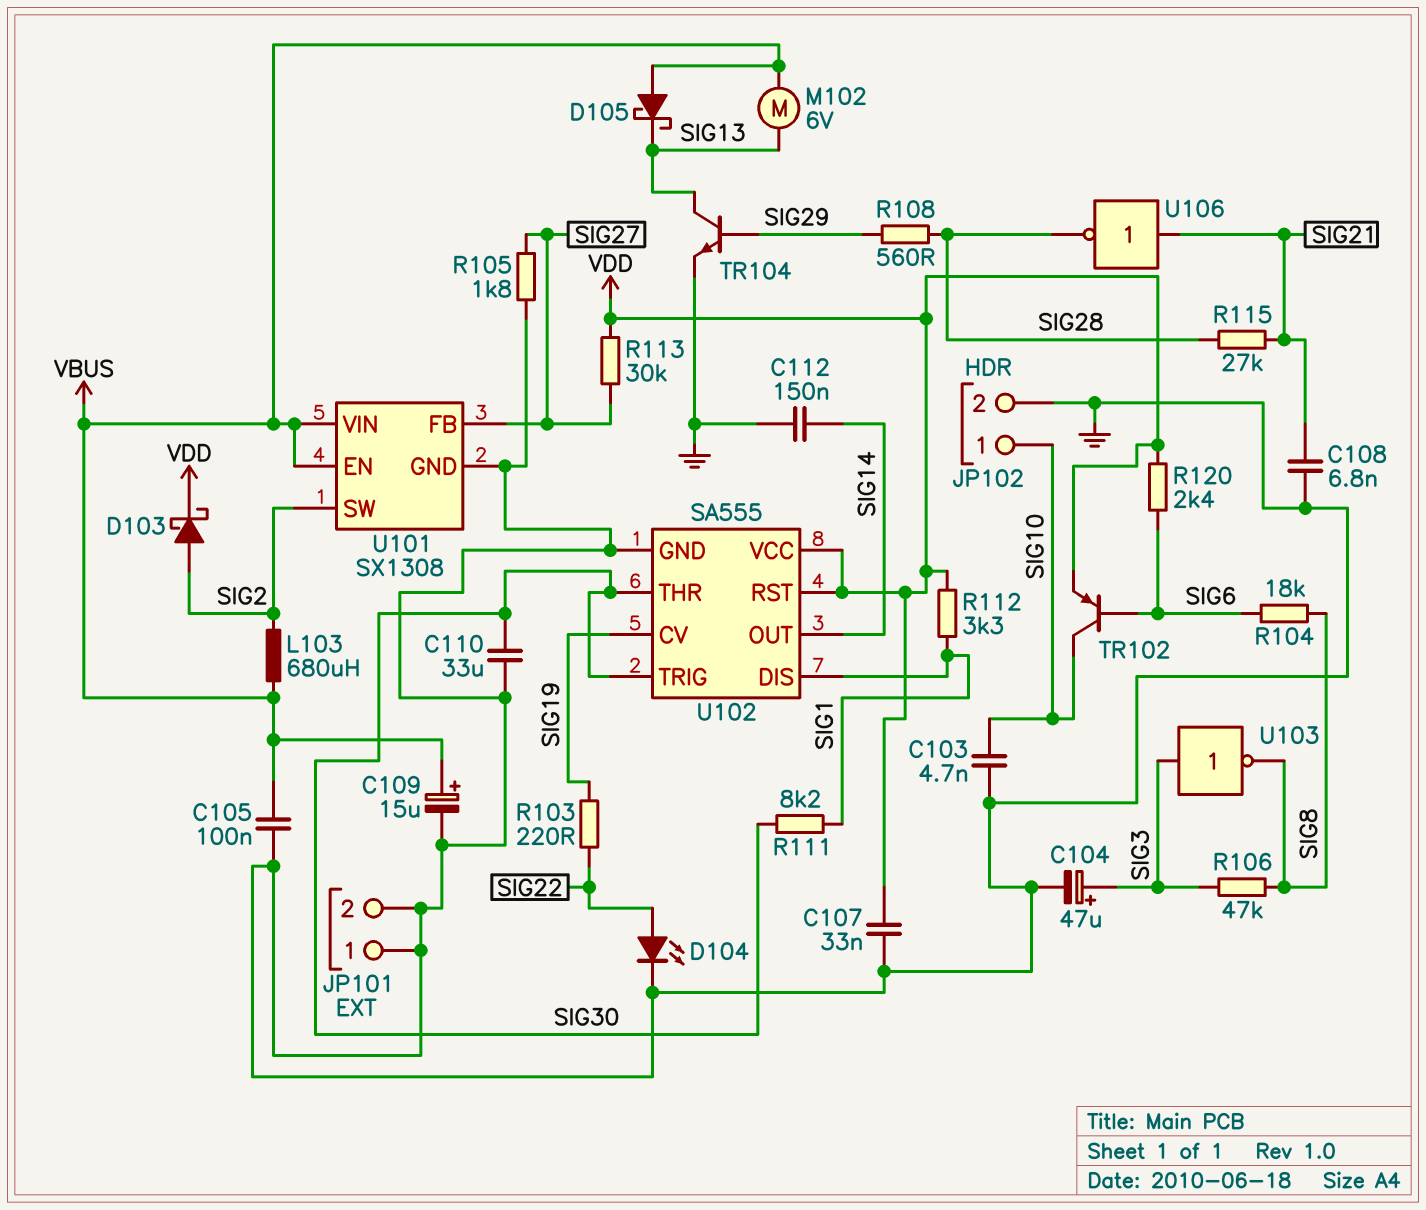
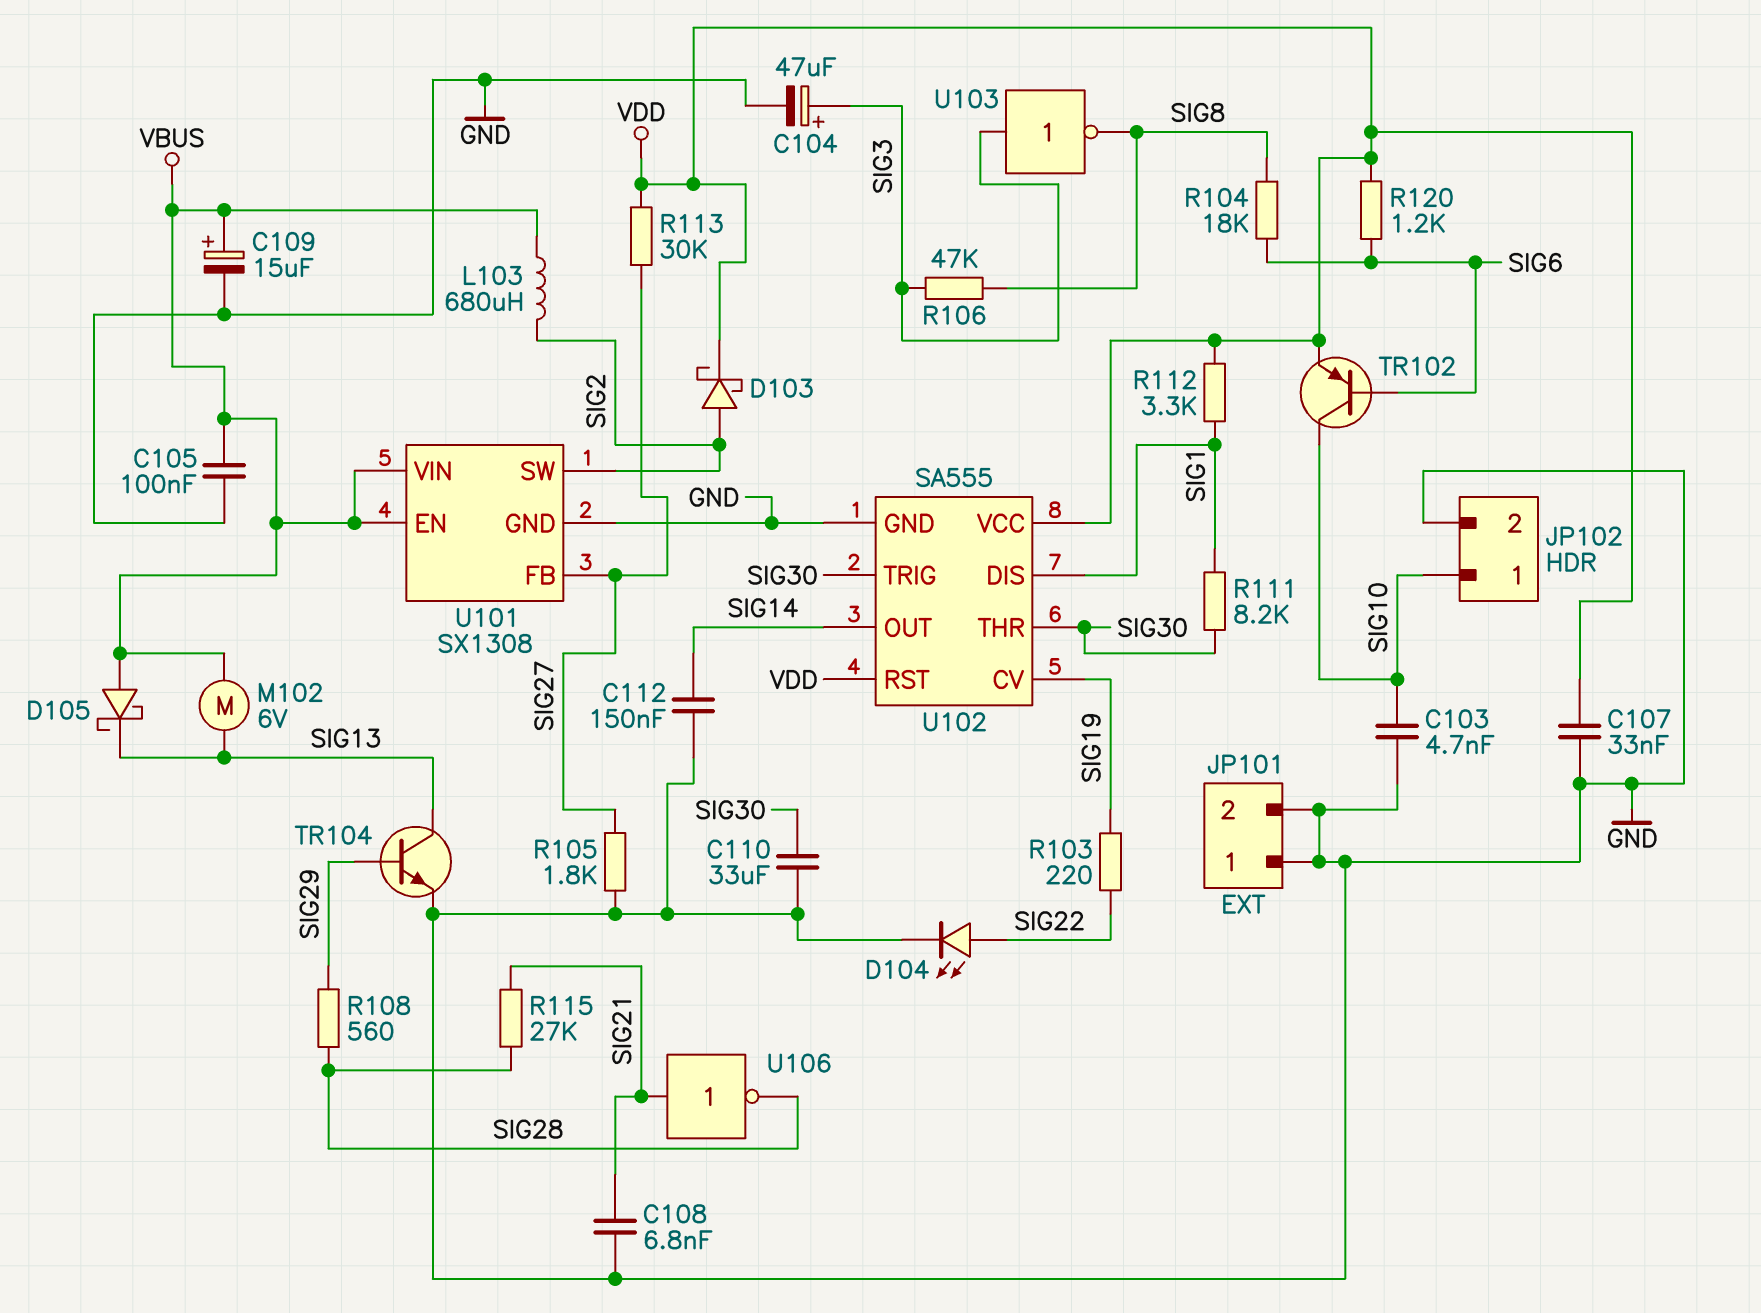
R120: 2.4k (SIG6, VDD) -> 1.2k (SIG6, VDD)

